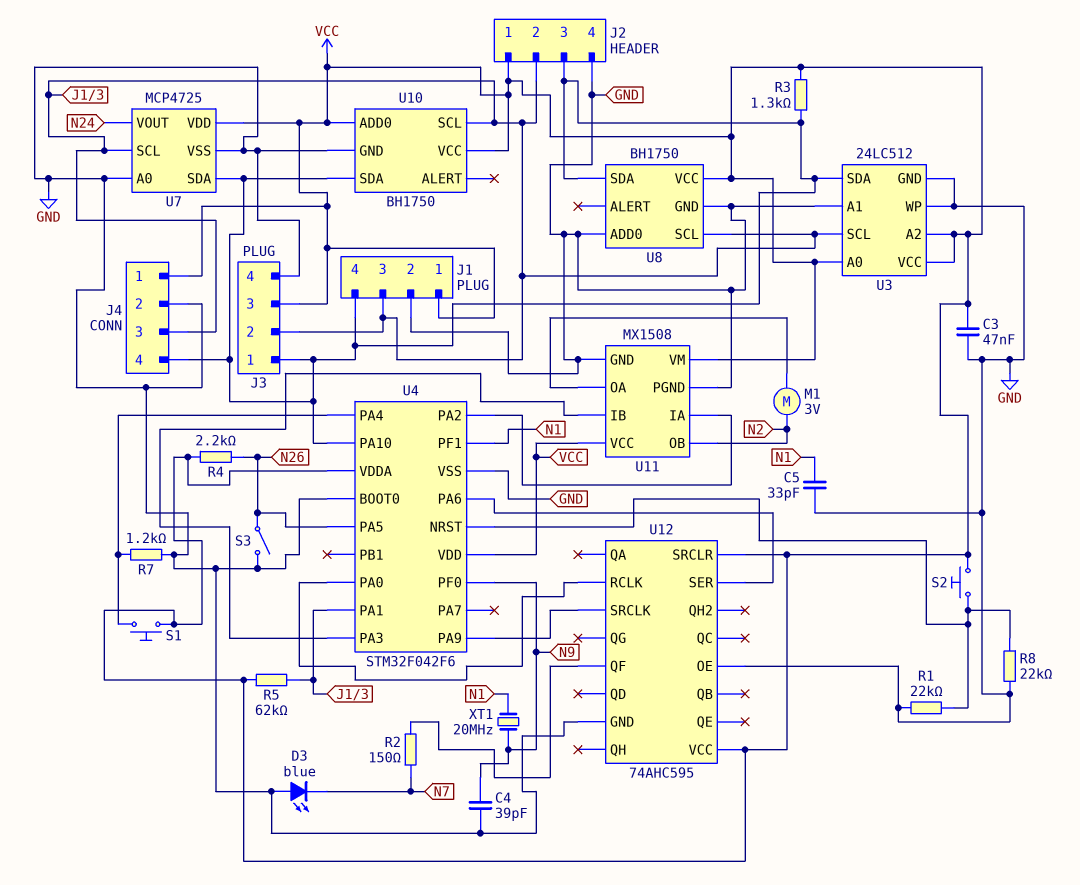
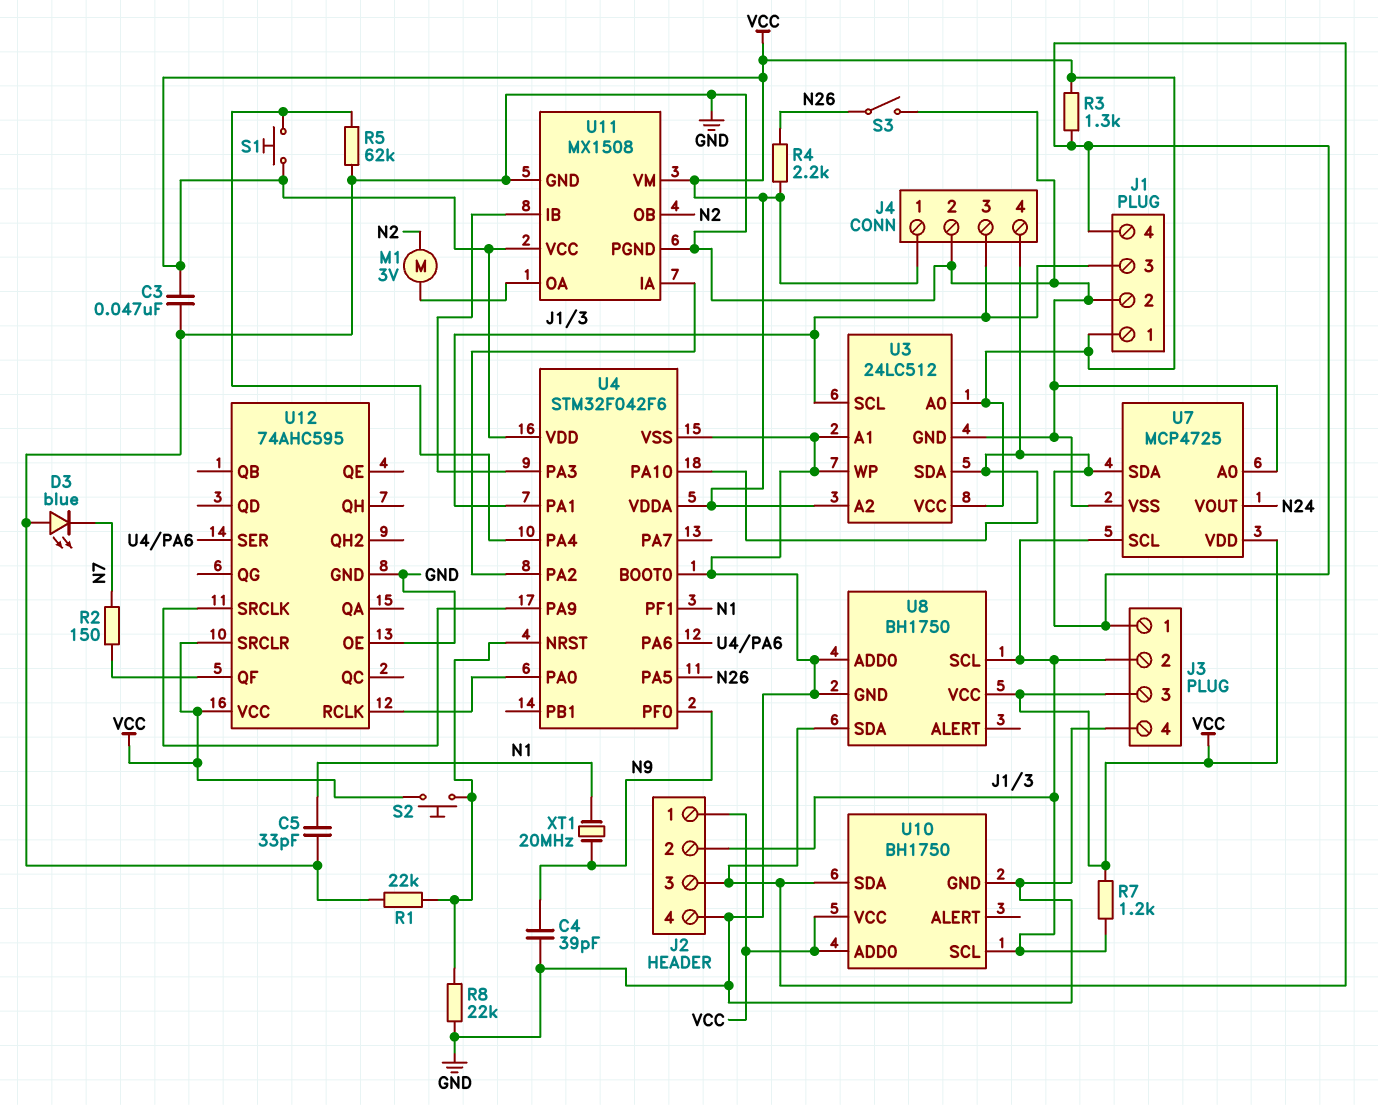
R5: 62k (J1/3, VCC) -> 62k (GND, U4/PA4)
R7: 1.2k (GND, U4/PA4) -> 1.2k (J1/3, VCC)

